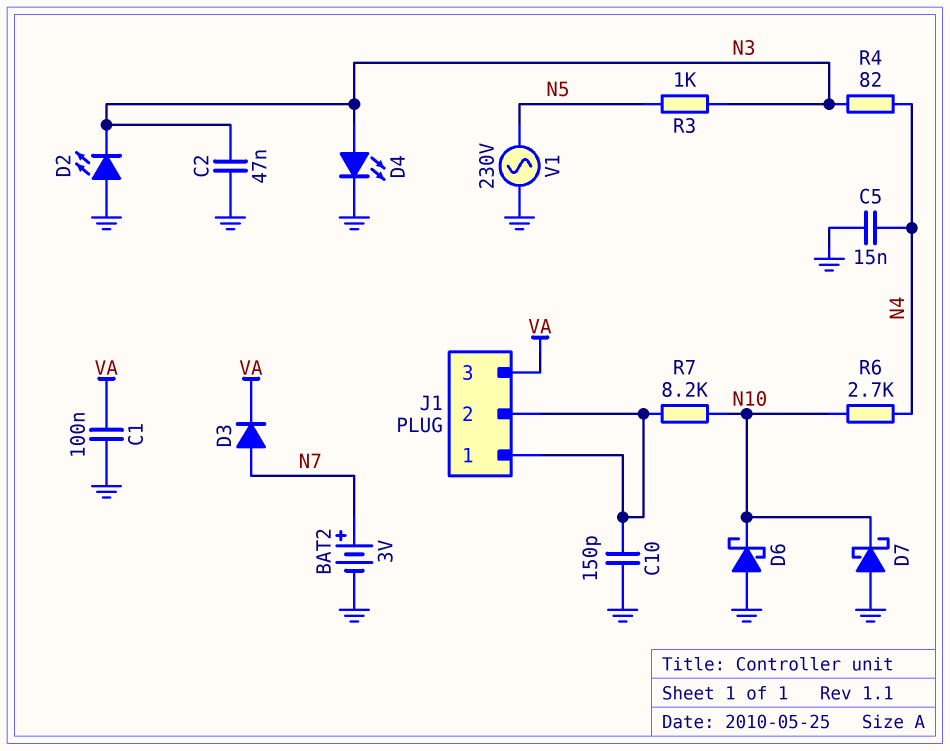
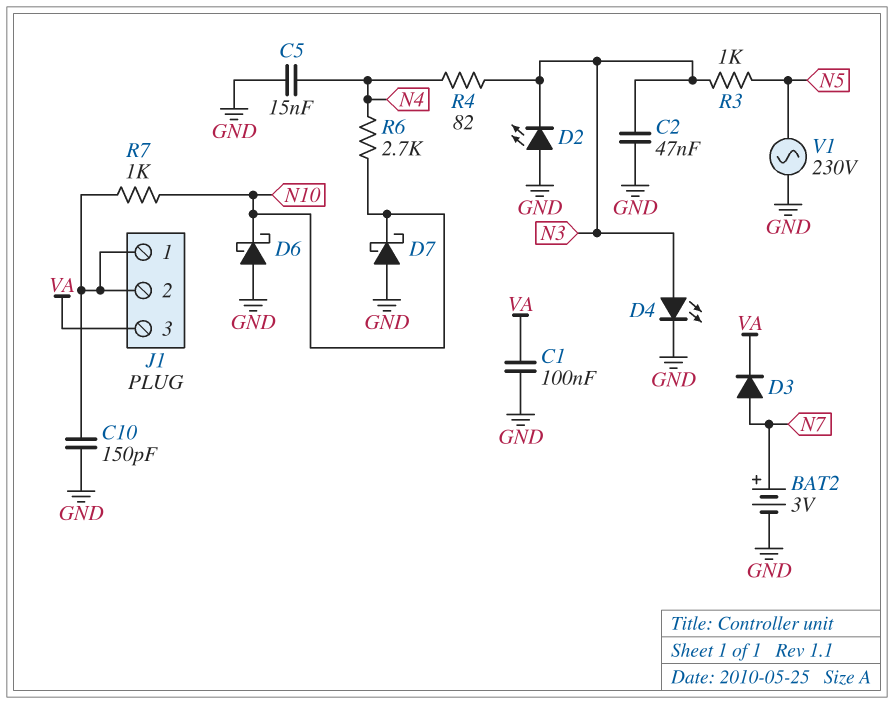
R7: 8.2k (J1/1, N10) -> 1k (J1/1, N10)

